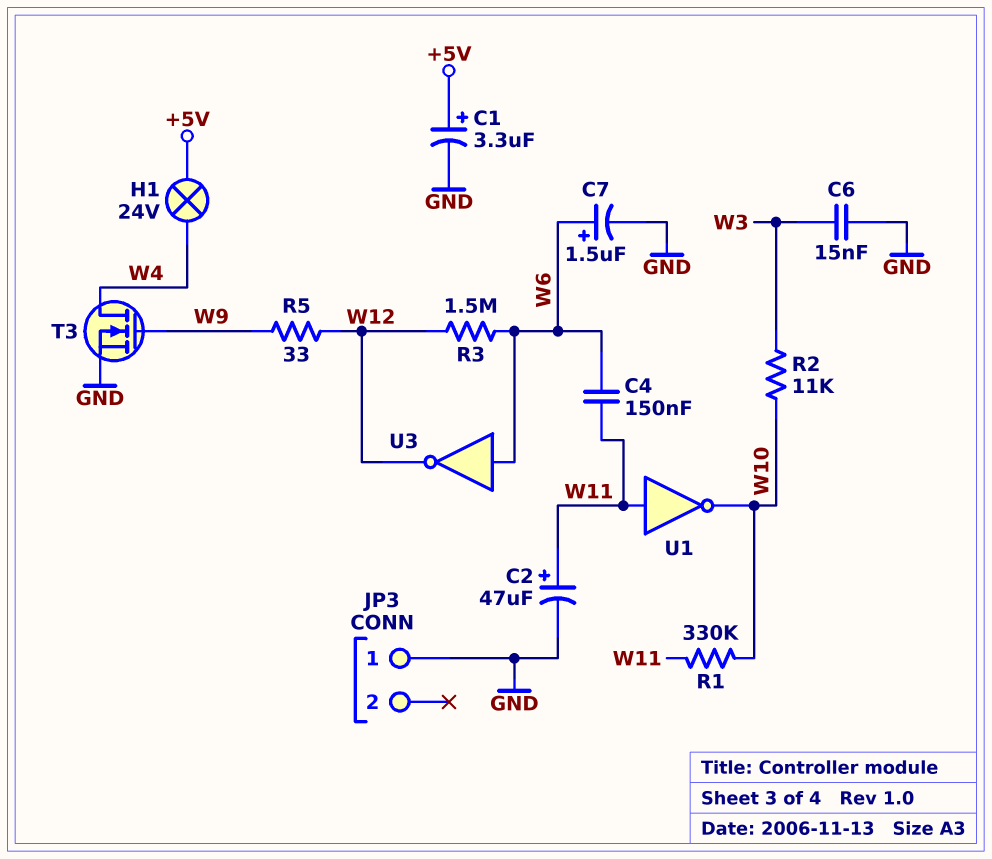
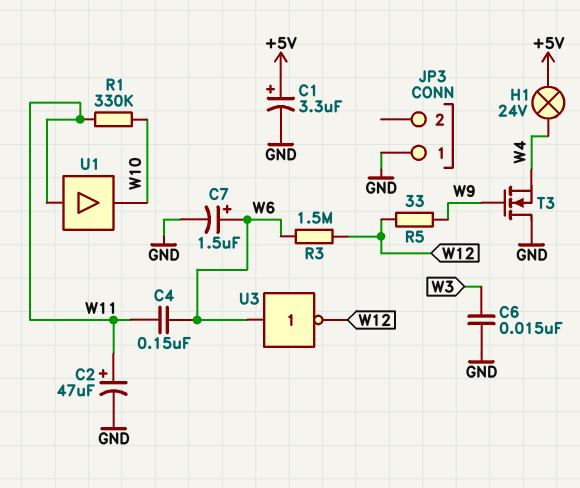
R2: 11k (W3, W10) -> none
T3: NMOS (G W9, D W4, S GND) -> NMOS (G W9, D GND, S W4)
U1: NOT (in W11, out W10) -> buffer (in W11, out W10)

